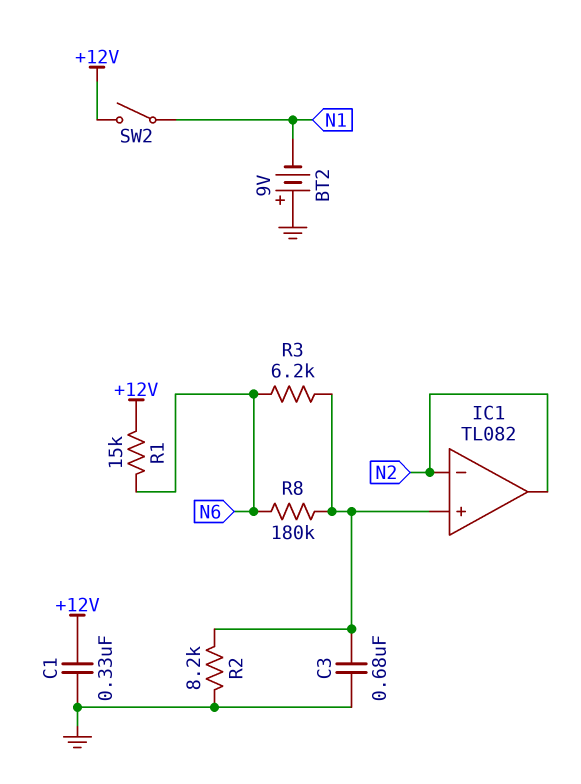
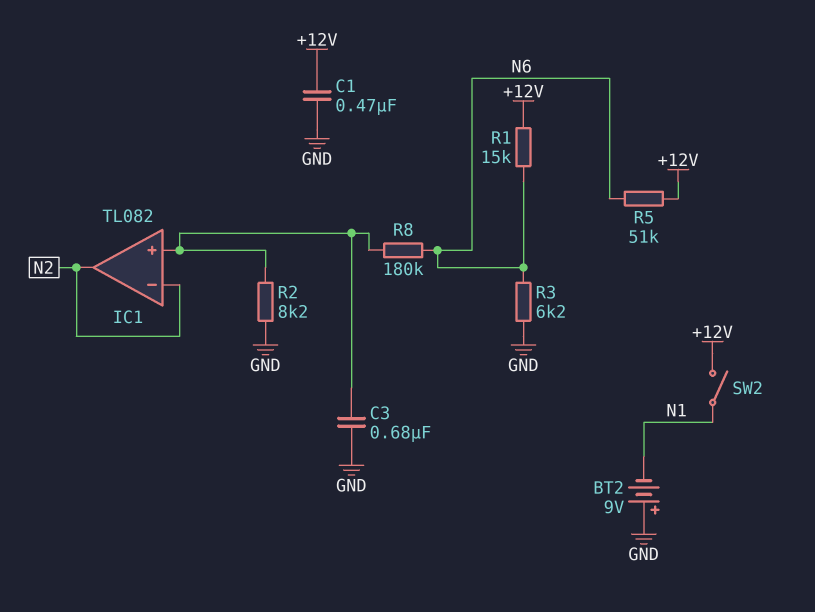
C1: 330nF (+12V, GND) -> 470nF (+12V, GND)
R3: 6.2k (IC1/in+, N6) -> 6.2k (GND, N6)
R5: none -> 51k (+12V, N6)

